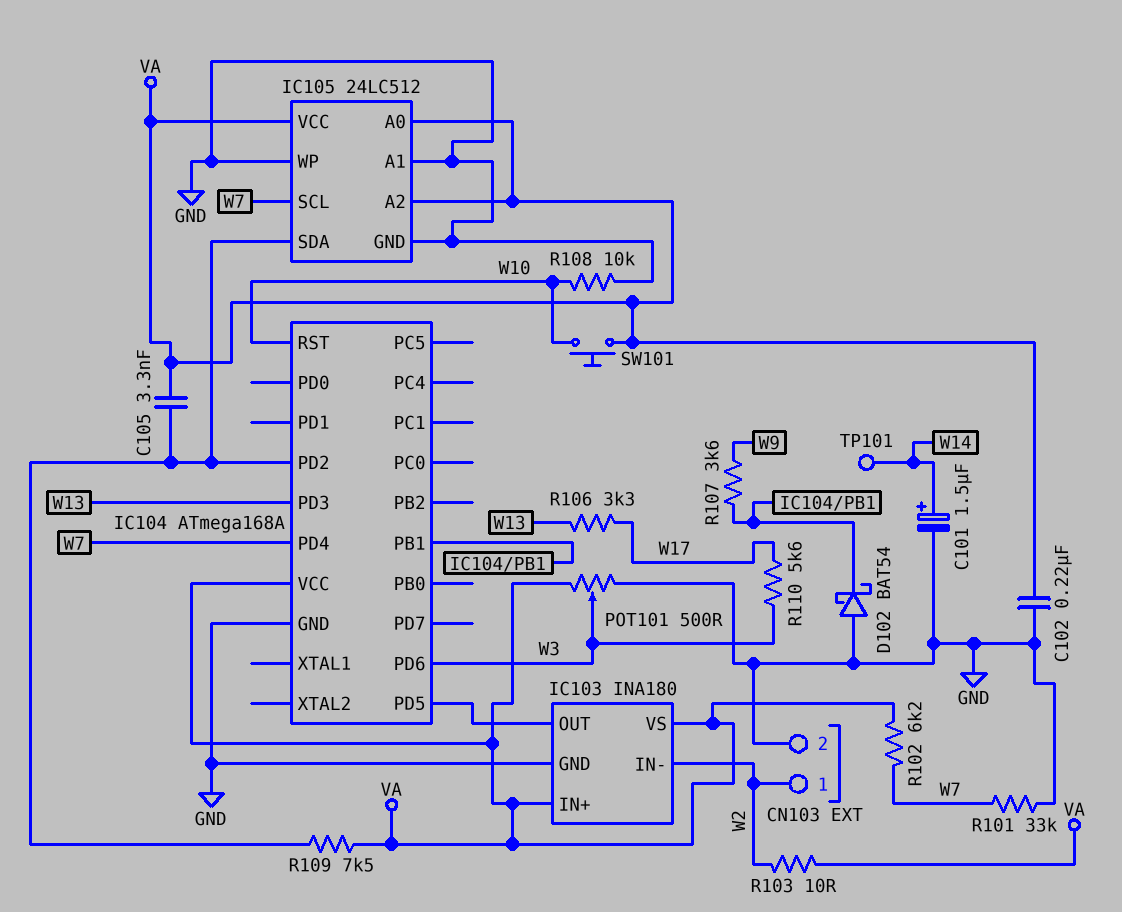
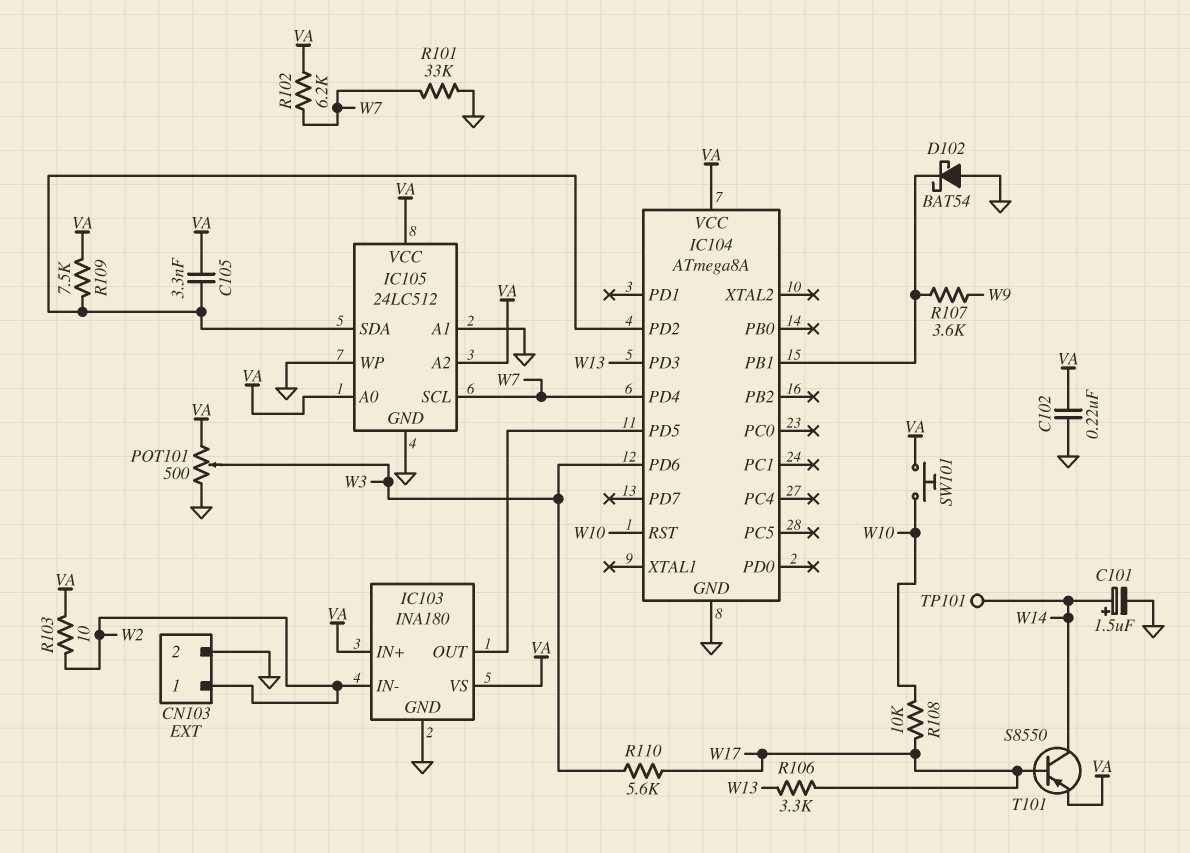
IC104: ATmega168A -> ATmega8A
R108: 10k (GND, W10) -> 10k (W10, W17)
T101: none -> PNP S8550 (B W17, C W14, E VA)

